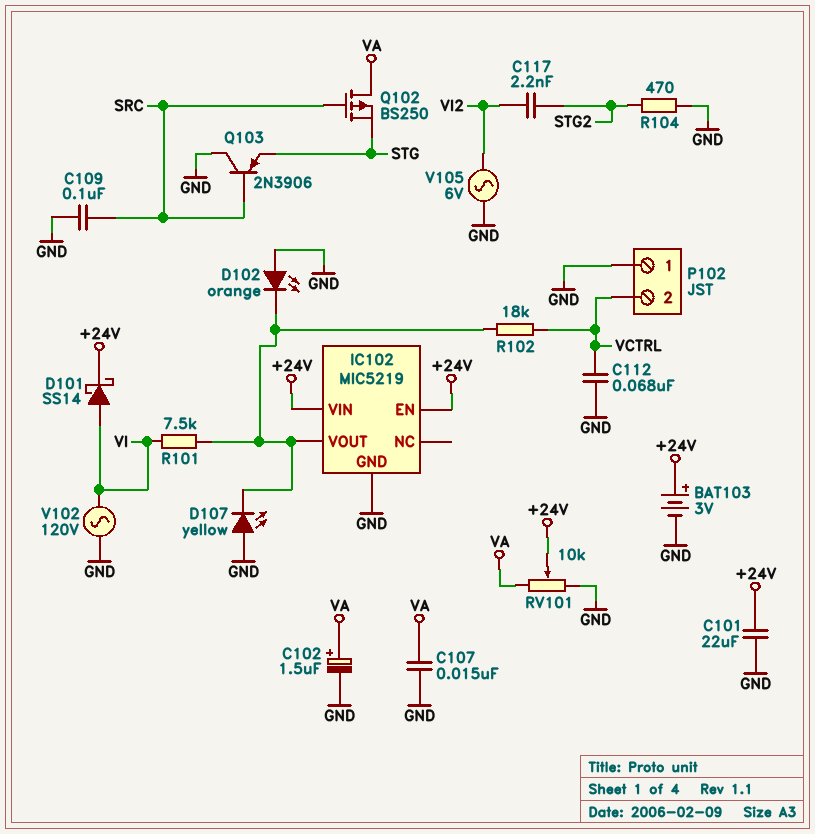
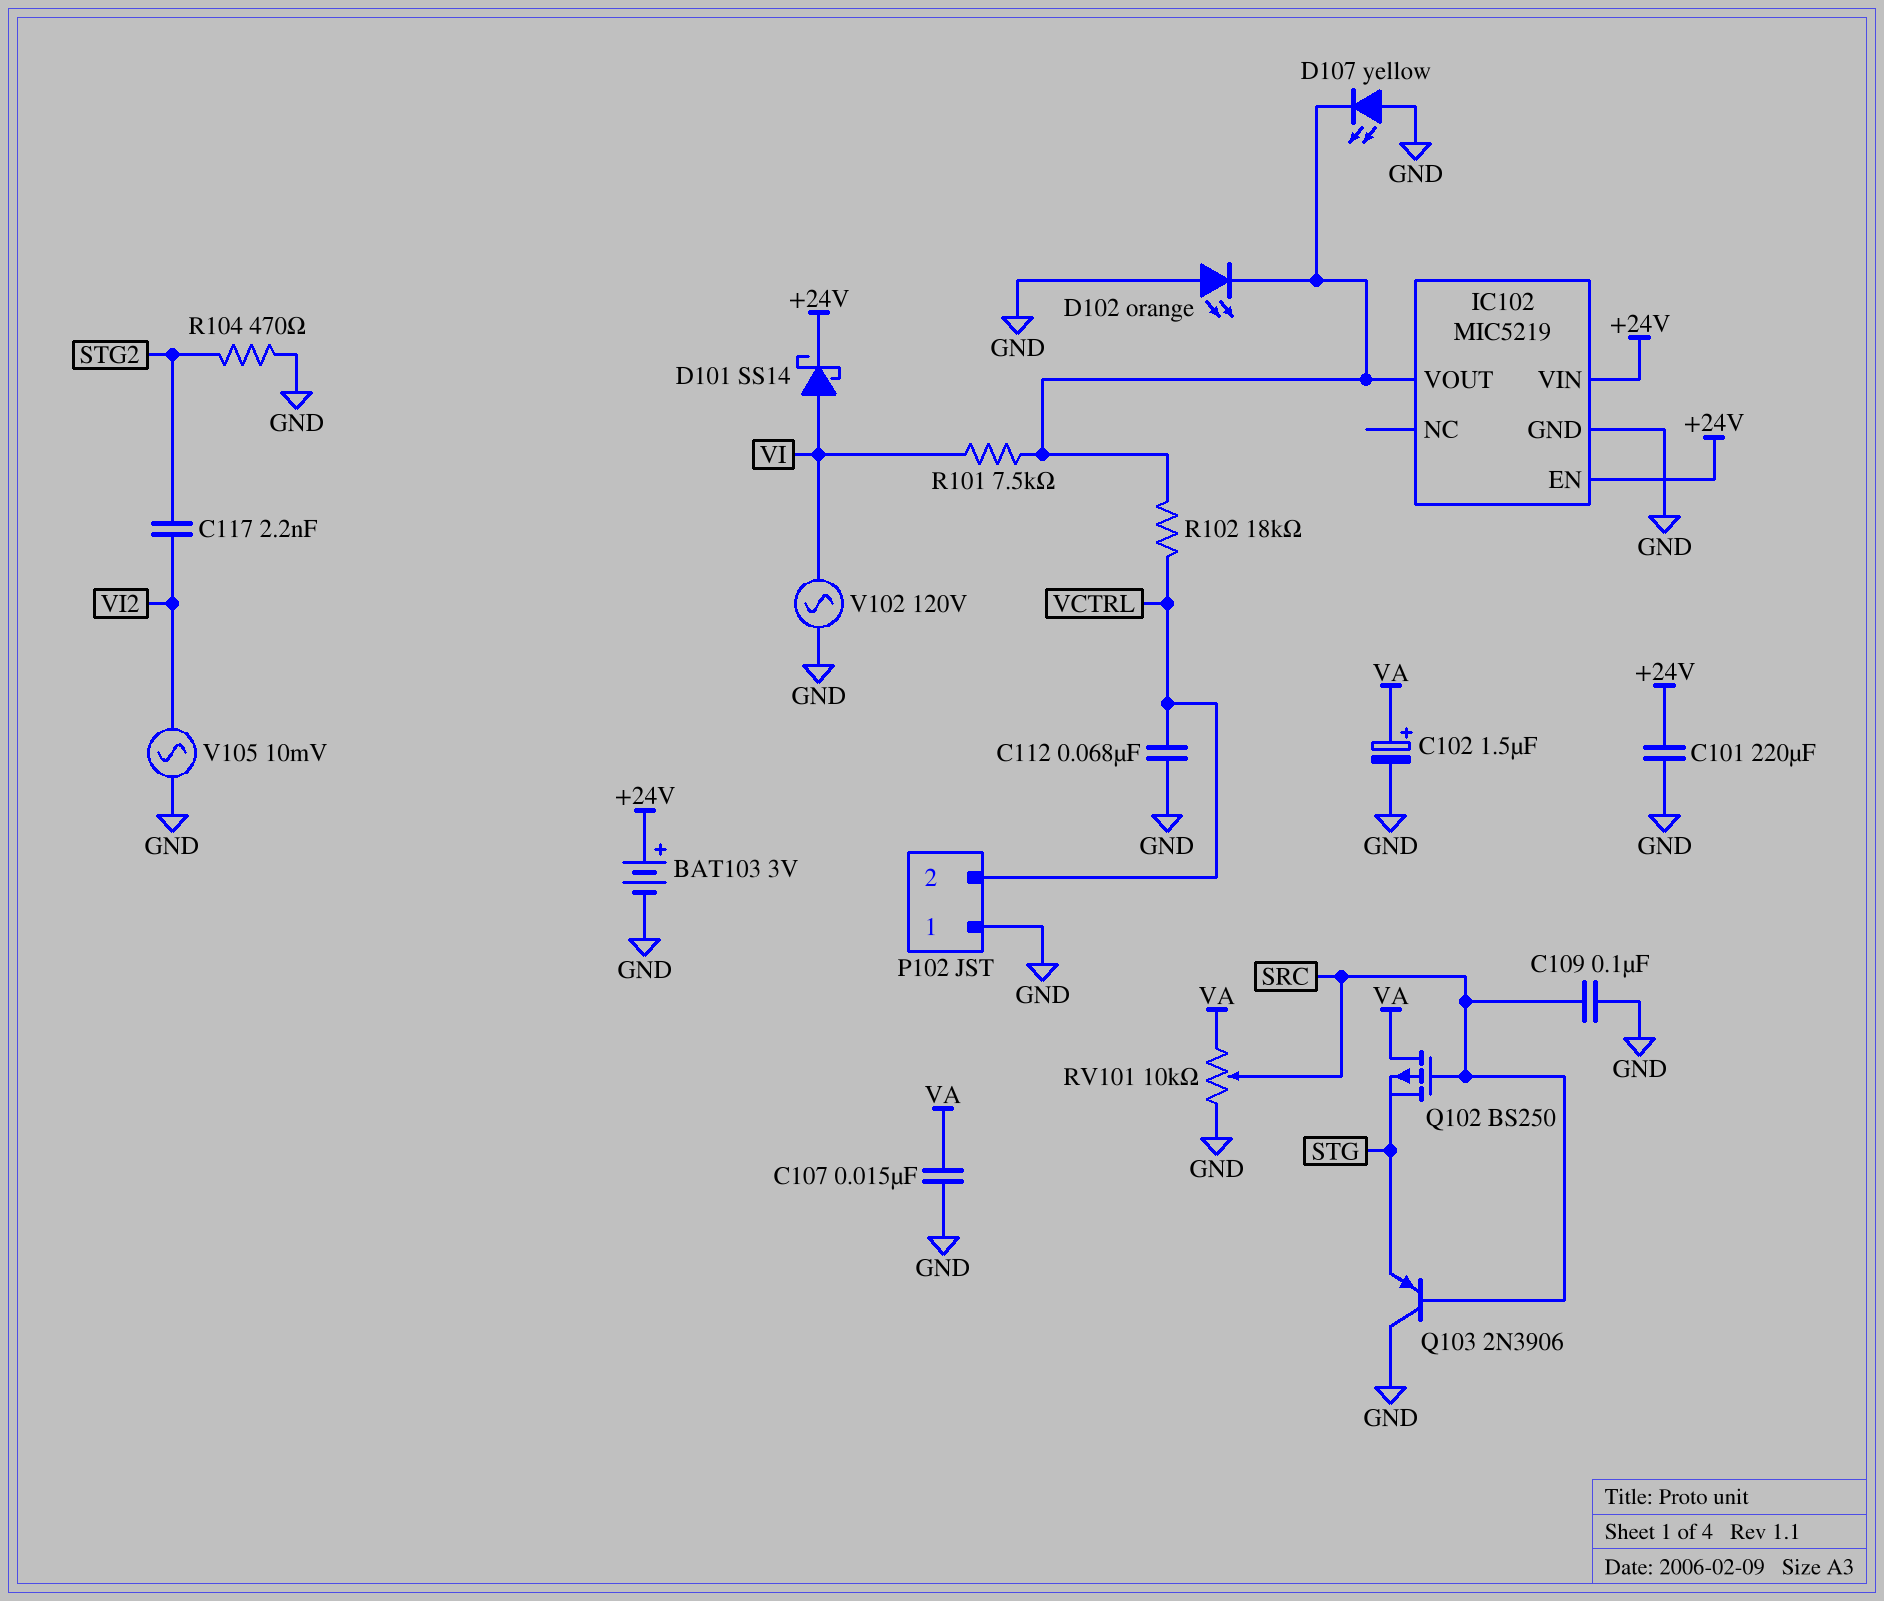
C101: 22uF (+24V, GND) -> 220uF (+24V, GND)
RV101: 10k (GND, VA, wiper +24V) -> 10k (GND, VA, wiper SRC)
V105: AC 6V (GND, VI2) -> AC 10mV (GND, VI2)

